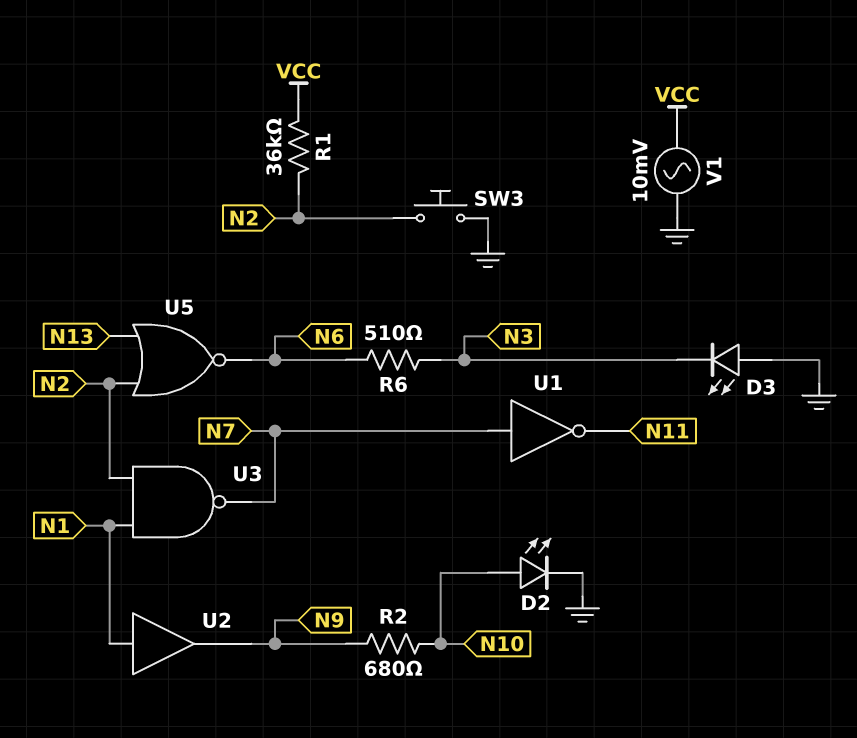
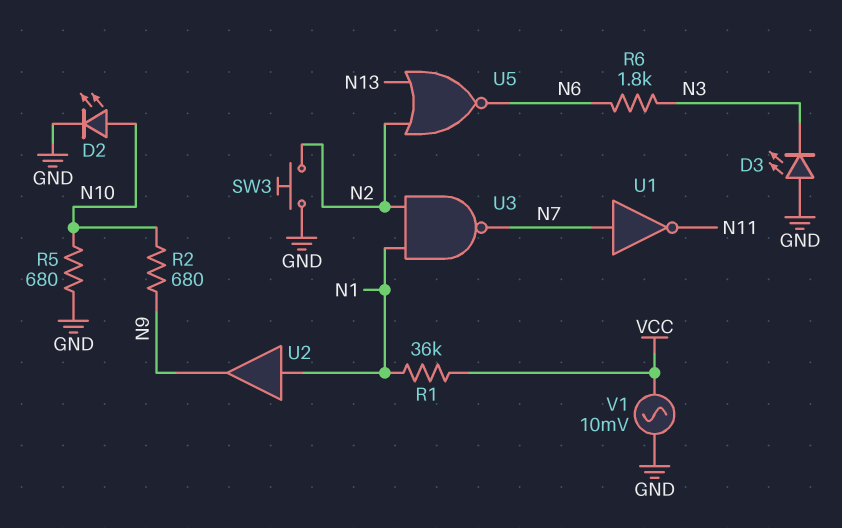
R1: 36k (N2, VCC) -> 36k (N1, VCC)
R5: none -> 680 (GND, N10)
R6: 510 (N3, N6) -> 1.8k (N3, N6)

